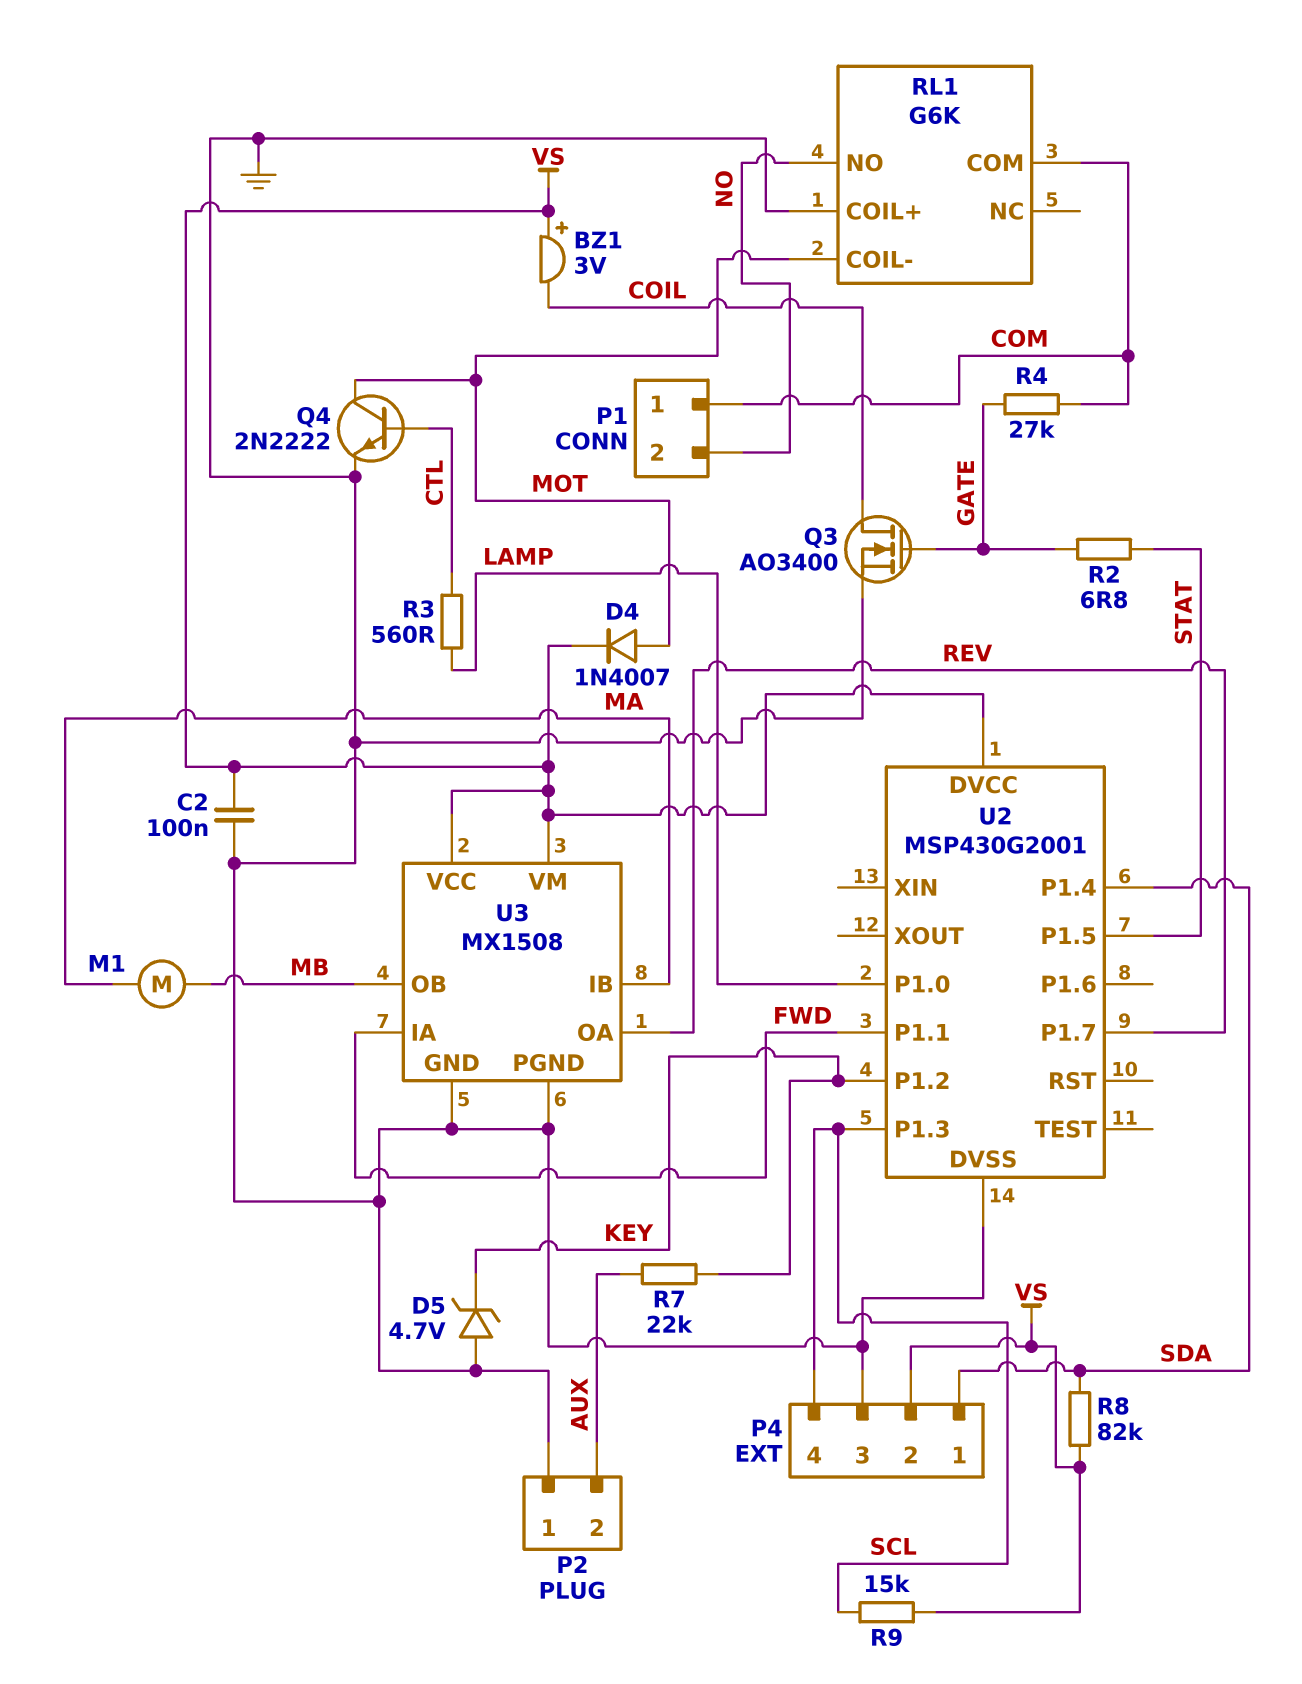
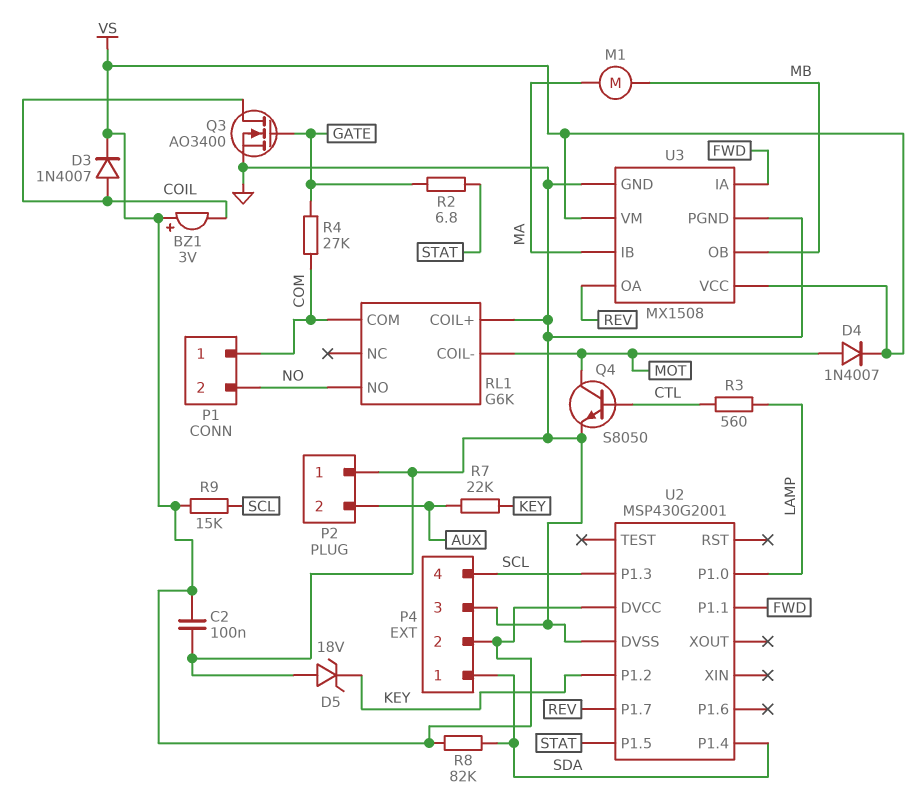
D3: none -> diode 1N4007 (A COIL, K VS)
D5: zener 4.7V (A GND, K KEY) -> zener 18V (A GND, K KEY)
Q4: NPN 2N2222 (B CTL, C MOT, E GND) -> NPN S8050 (B CTL, C MOT, E GND)

